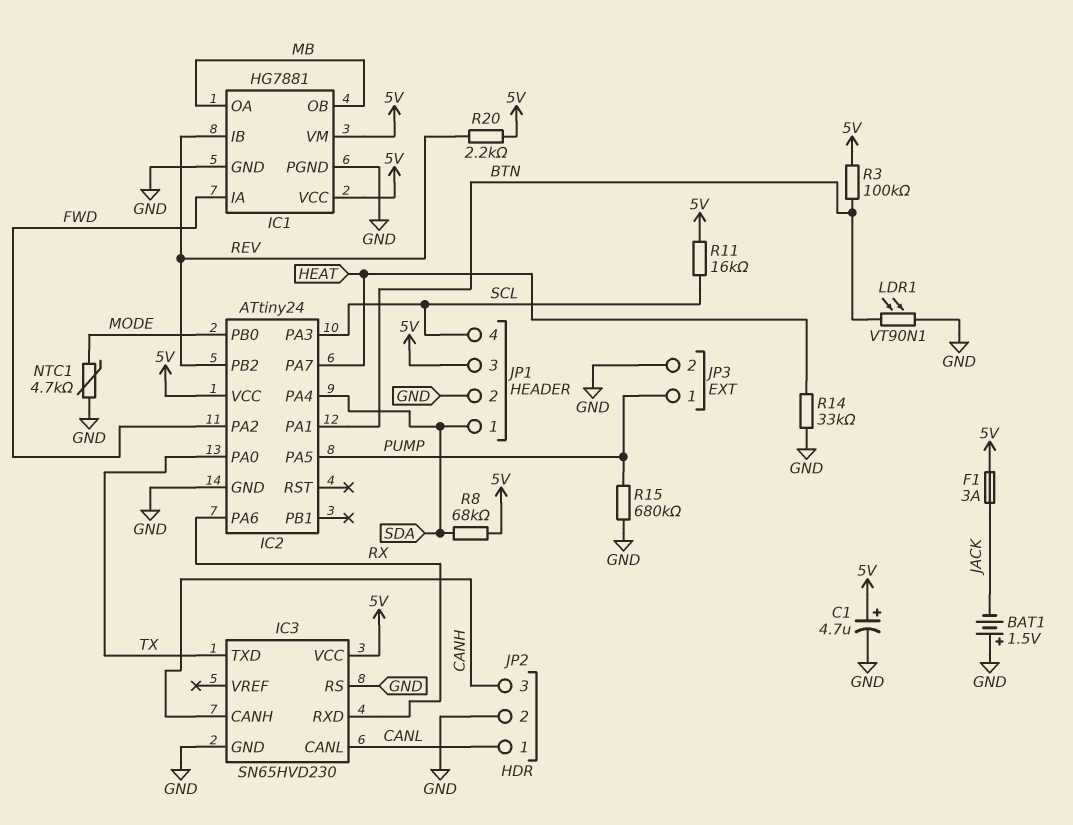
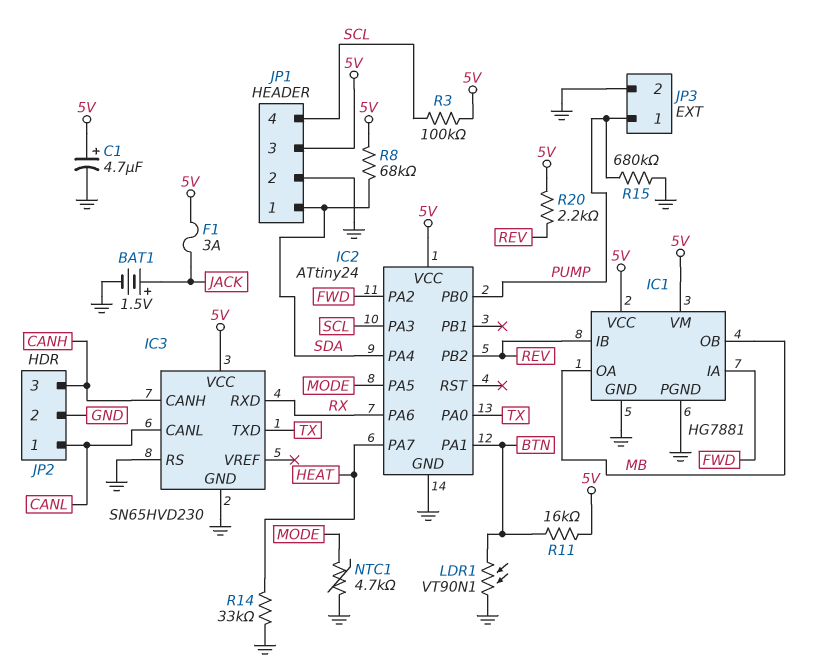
BAT1: 1.5V (plus GND, minus JACK) -> 1.5V (plus JACK, minus GND)
IC2 pin PA5: PUMP -> MODE
IC2 pin PB0: MODE -> PUMP
R3: 100k (5V, BTN) -> 100k (5V, SCL)
R11: 16k (5V, SCL) -> 16k (5V, BTN)

